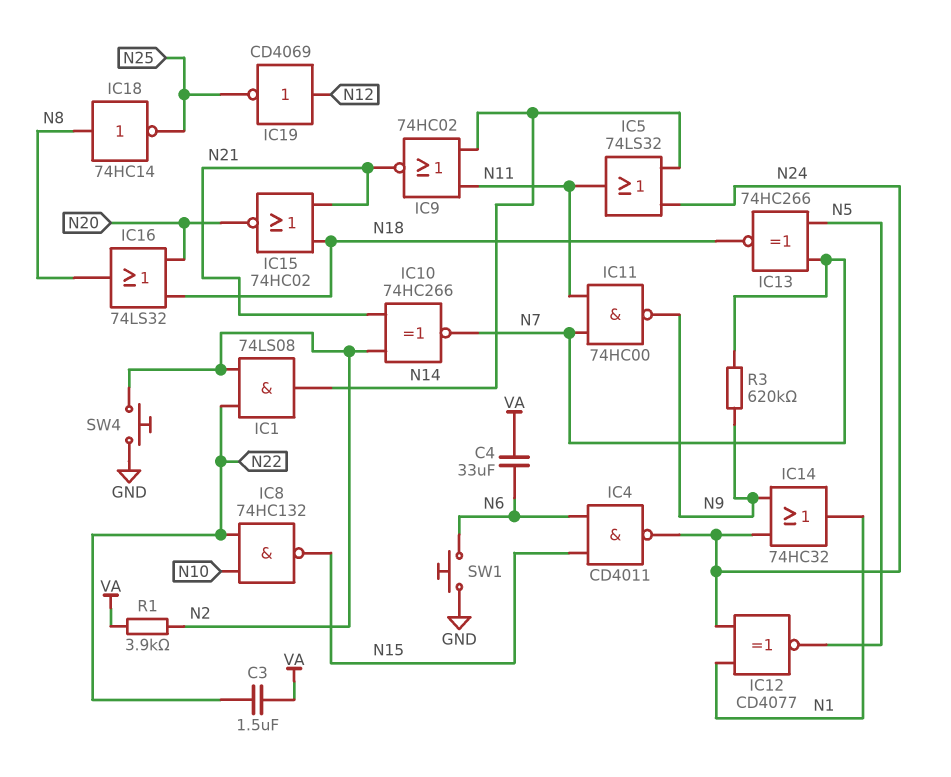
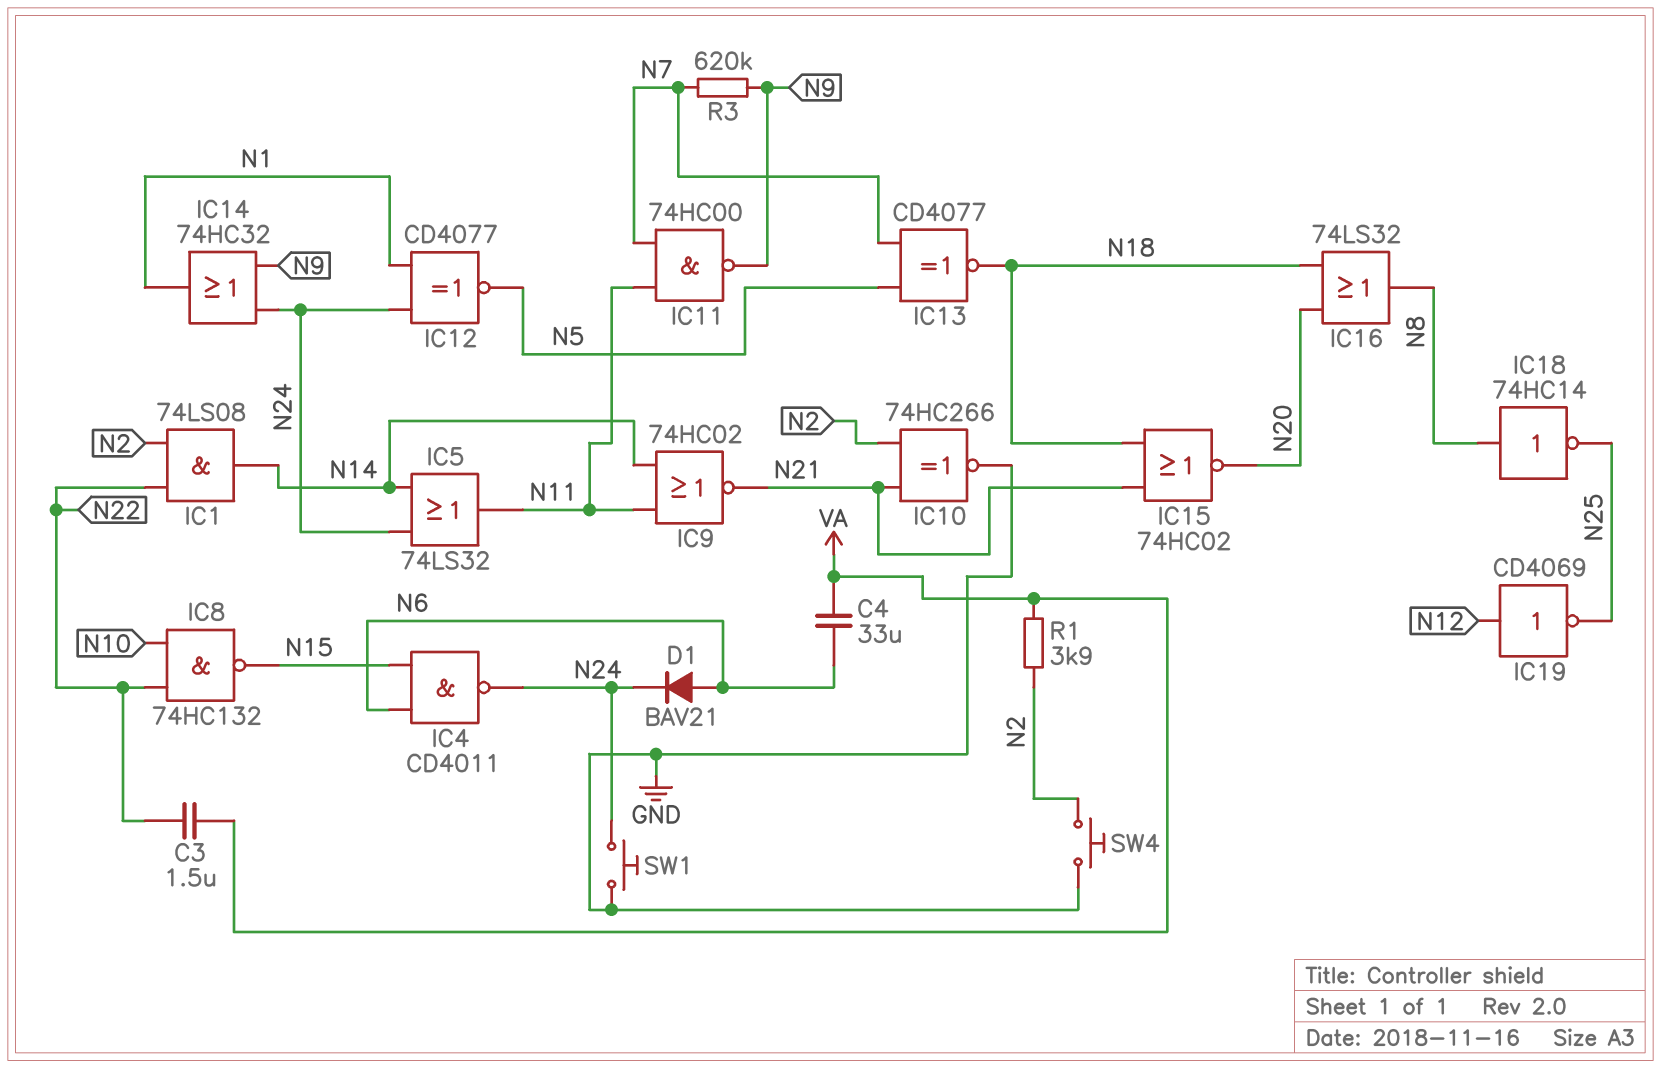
D1: none -> diode BAV21 (A N6, K N24)
IC10: XNOR 74HC266 (in N2, in N21, out N7) -> XNOR 74HC266 (in N2, in N21, out GND)
IC13: XNOR 74HC266 (in N5, in N7, out N18) -> XNOR CD4077 (in N5, in N7, out N18)
SW1: button (GND, N6) -> button (GND, N24)

